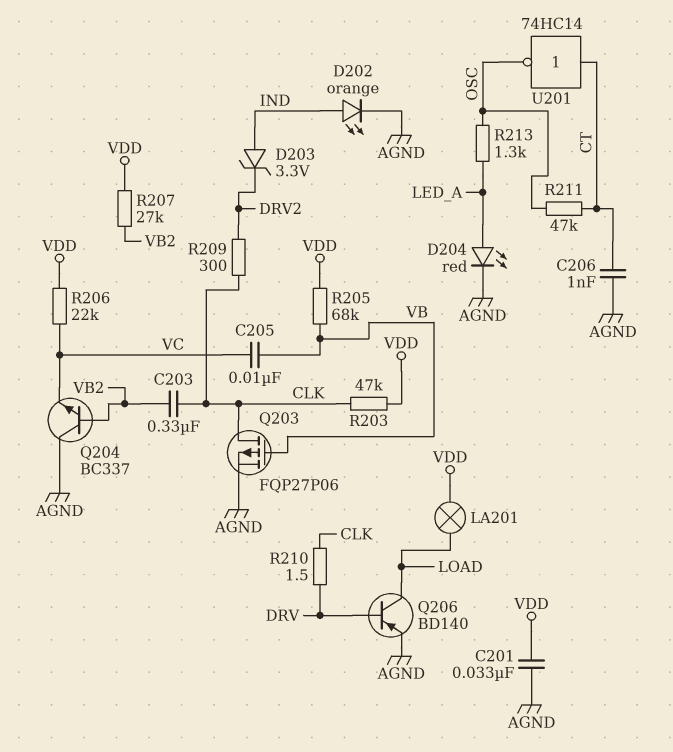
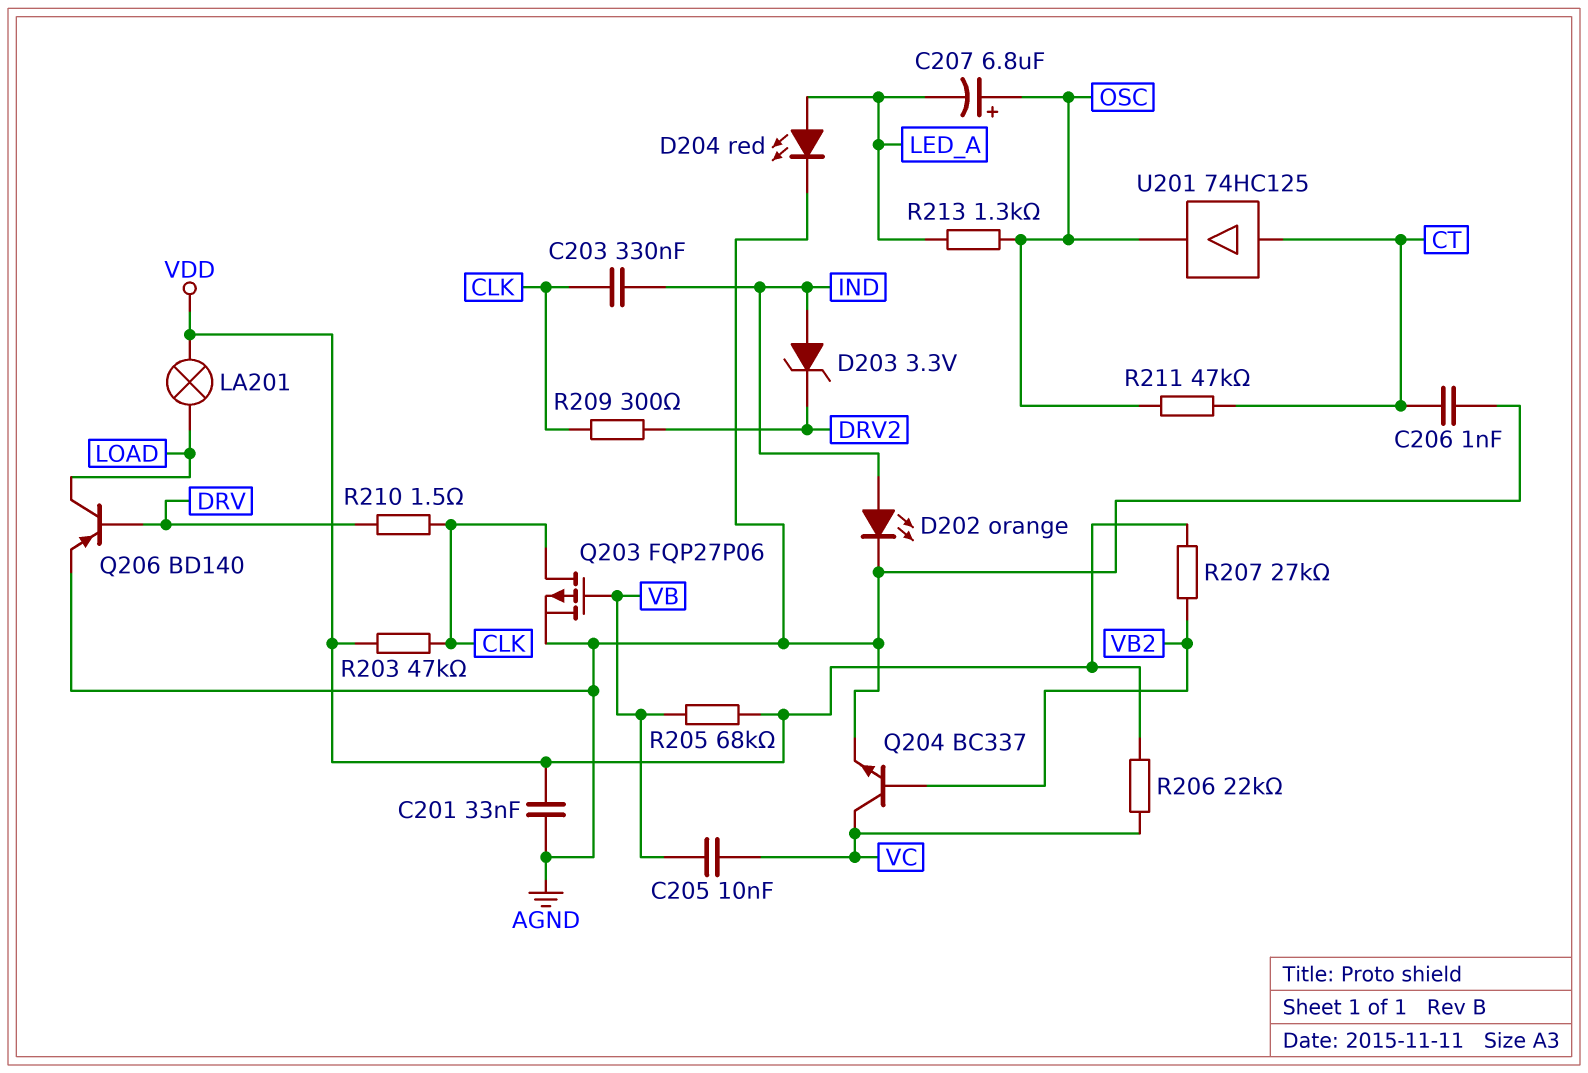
C203: 330nF (CLK, VB2) -> 330nF (CLK, IND)
C207: none -> 6.8uF (plus OSC, minus LED_A)
Q204: NPN BC337 (B VB2, C AGND, E VC) -> NPN BC337 (B VB2, C VC, E AGND)
U201: NOT 74HC14 (in CT, out OSC) -> buffer 74HC125 (in CT, out OSC)

